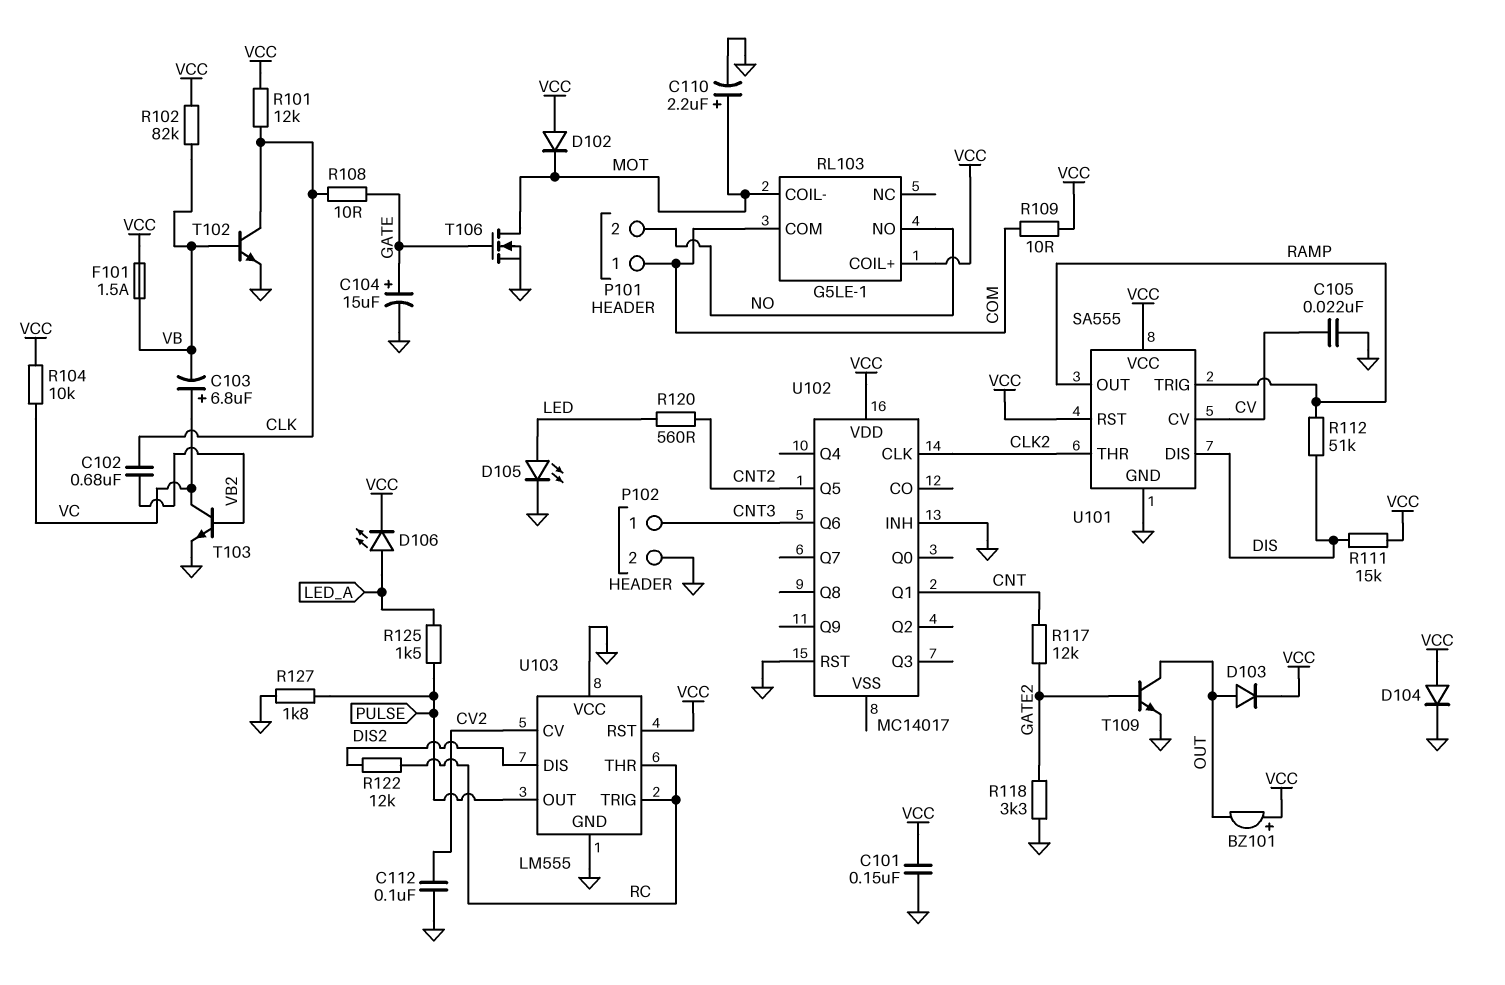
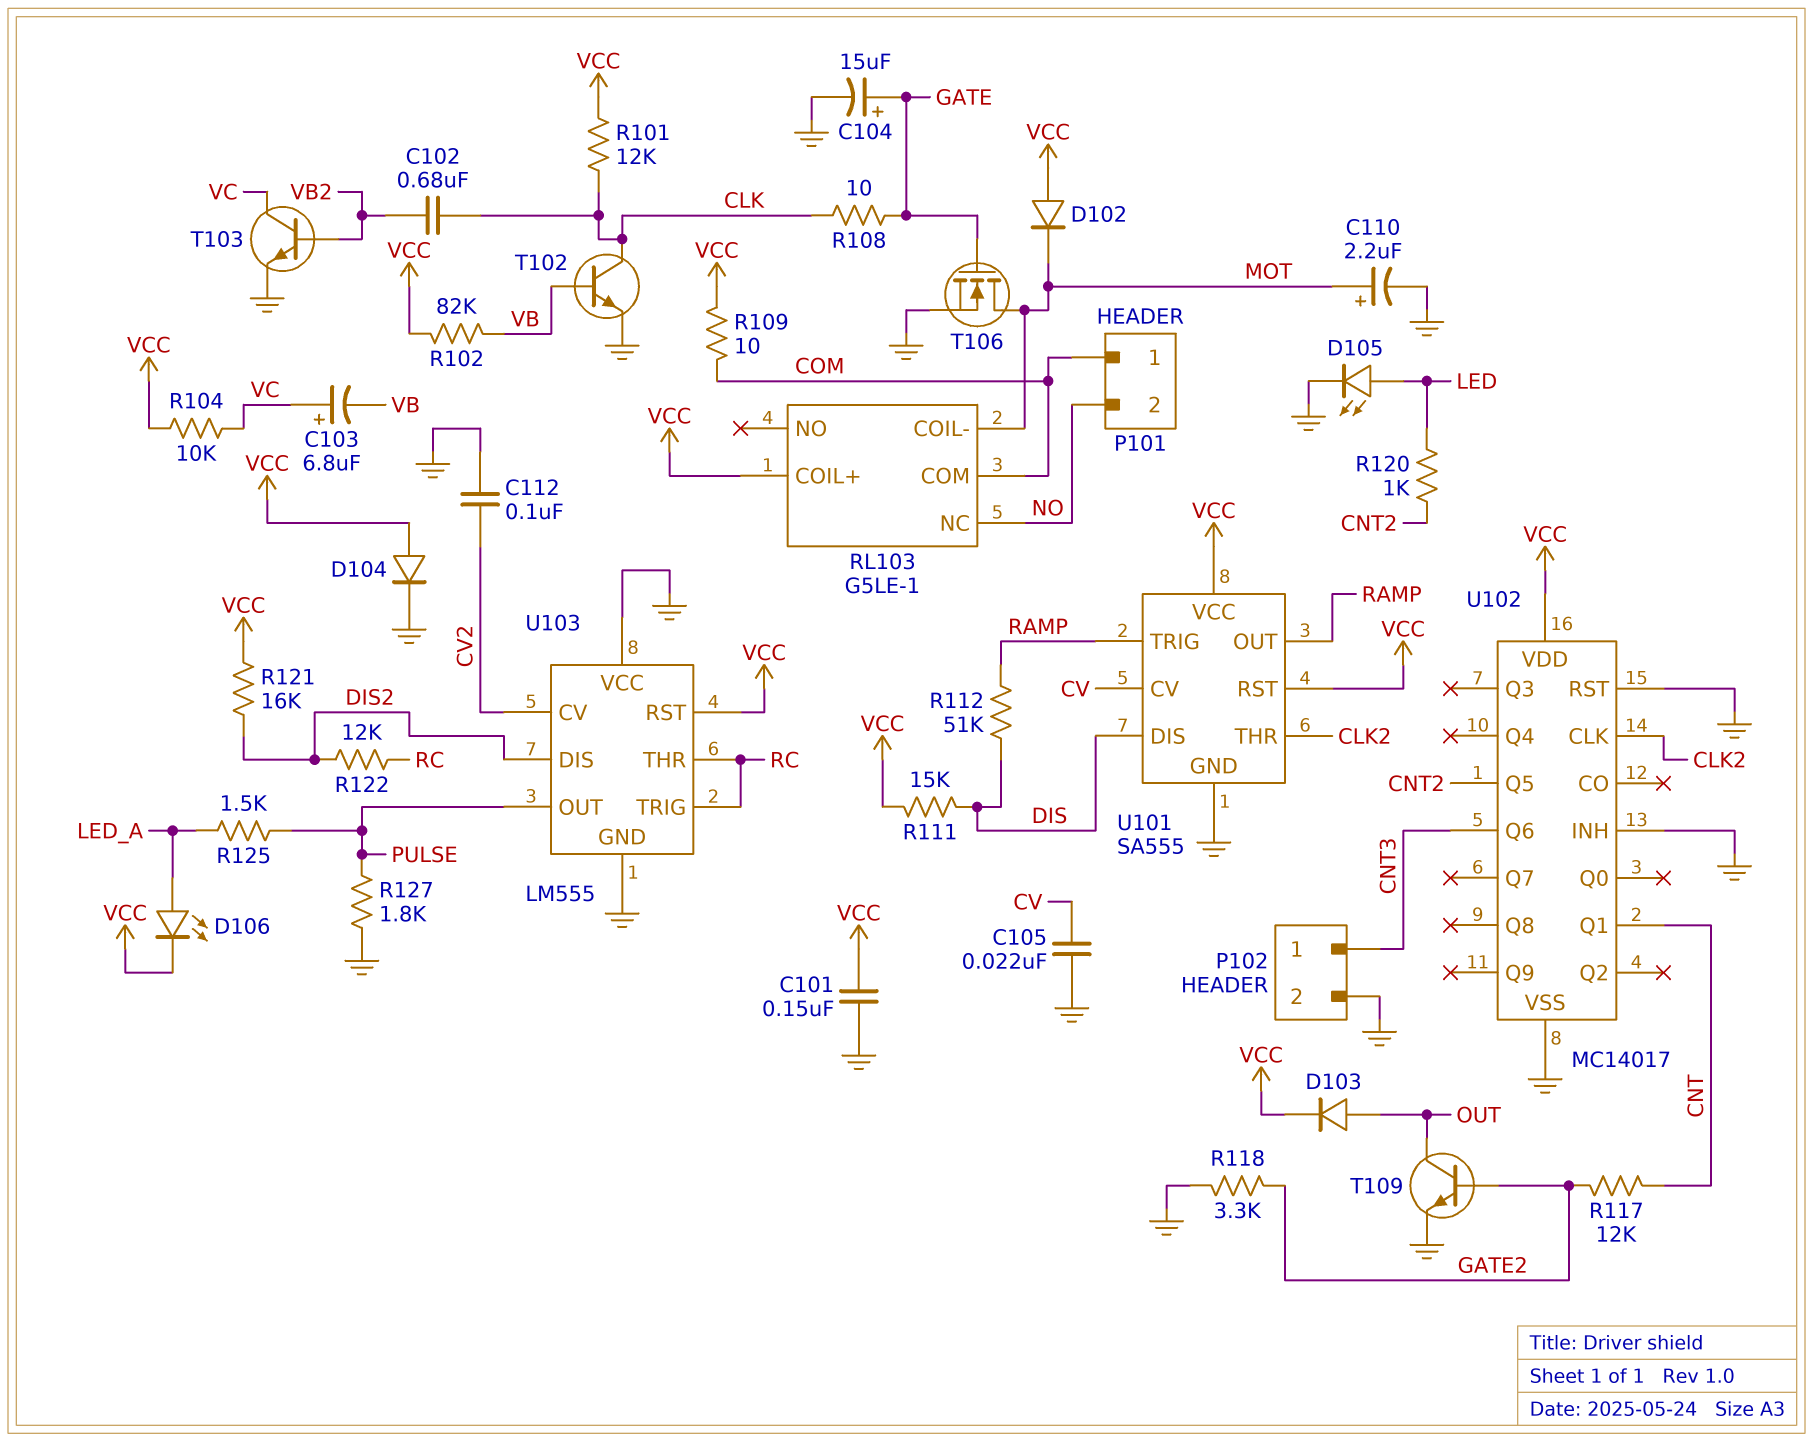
BZ101: buzzer (plus VCC, minus OUT) -> none
F101: 1.5A (VB, VCC) -> none
R120: 560 (CNT2, LED) -> 1k (CNT2, LED)
R121: none -> 16k (DIS2, VCC)
RL103 pin NC: none -> NO
RL103 pin NO: NO -> none
U102 pin VSS: none -> GND

